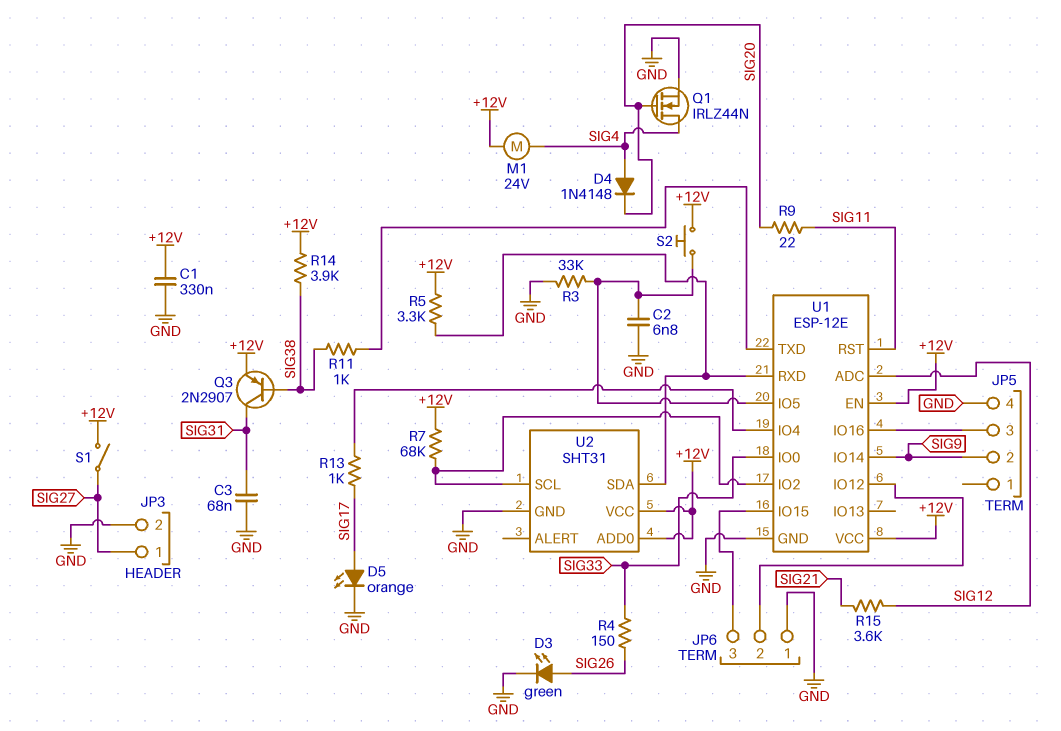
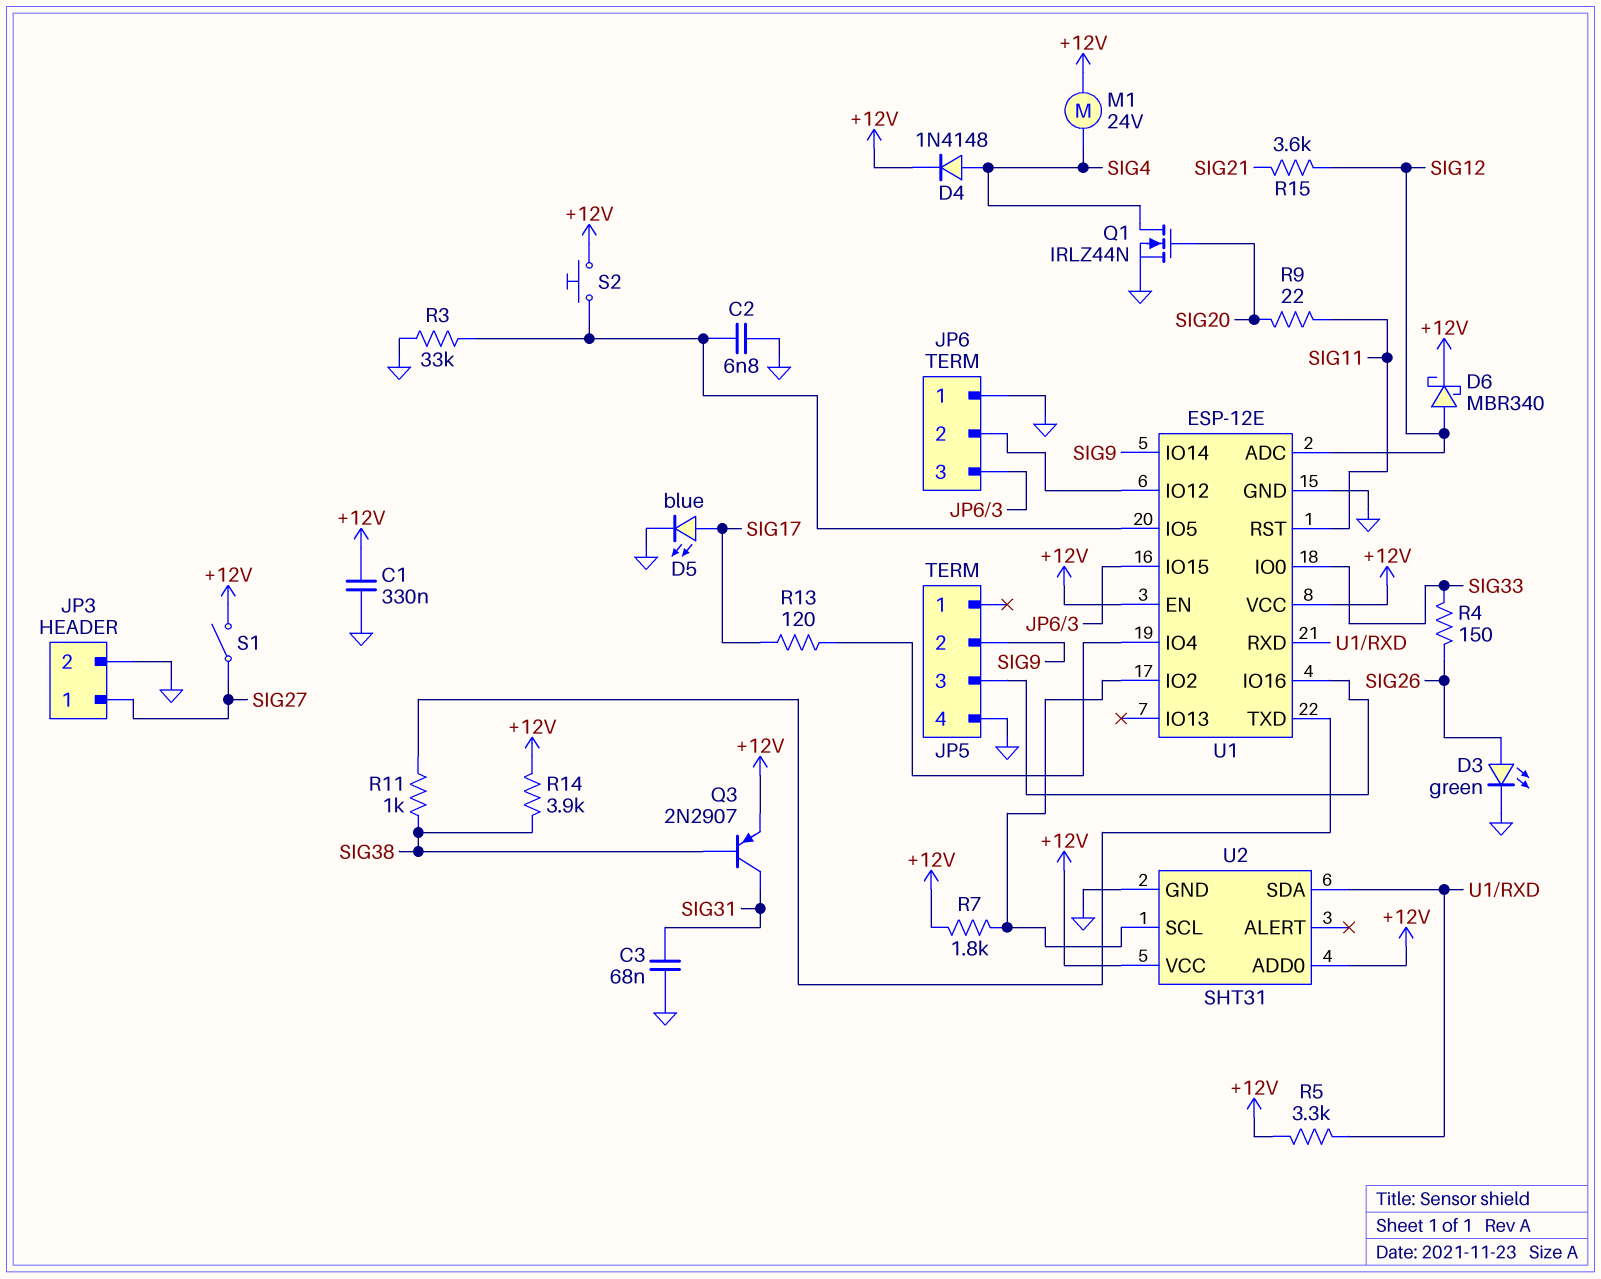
D4: diode 1N4148 (A SIG4, K SIG20) -> diode 1N4148 (A SIG4, K +12V)
D5: LED orange (A SIG17, K GND) -> LED blue (A SIG17, K GND)
D6: none -> schottky MBR340 (A SIG12, K +12V)
R7: 68k (+12V, U1/IO2) -> 1.8k (+12V, U1/IO2)
R13: 1k (SIG17, U1/IO4) -> 120 (SIG17, U1/IO4)

